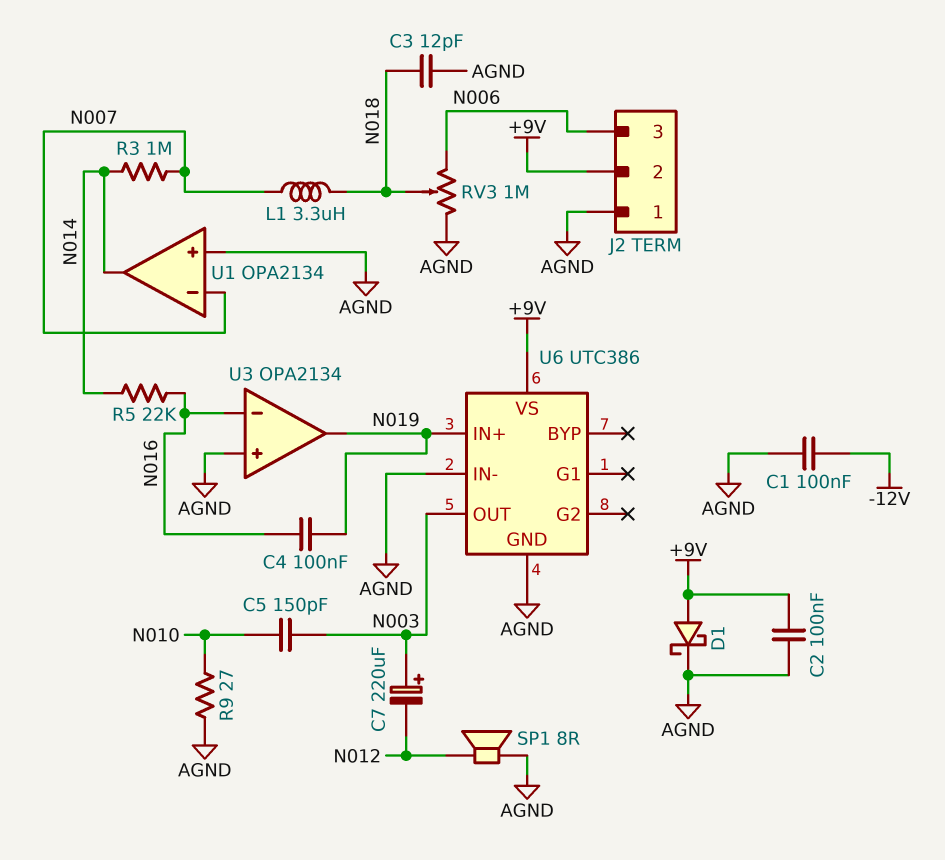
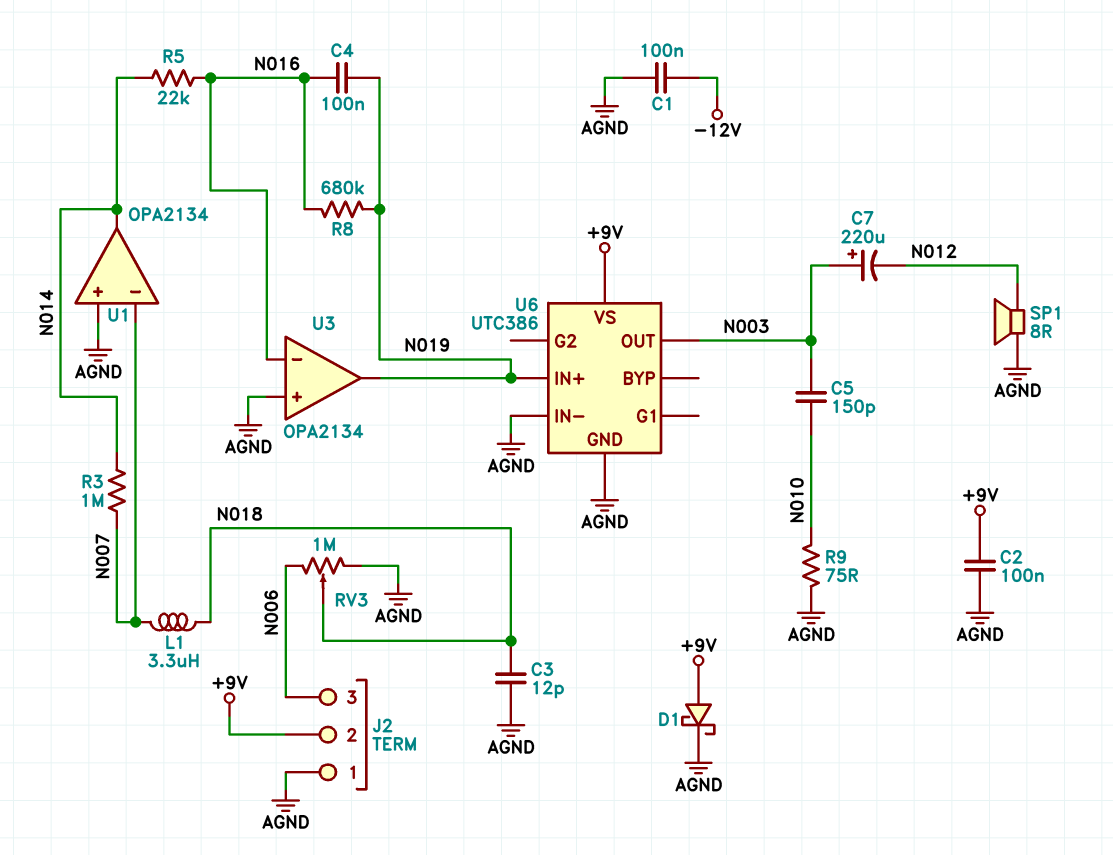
R8: none -> 680k (N016, N019)
R9: 27 (AGND, N010) -> 75 (AGND, N010)

